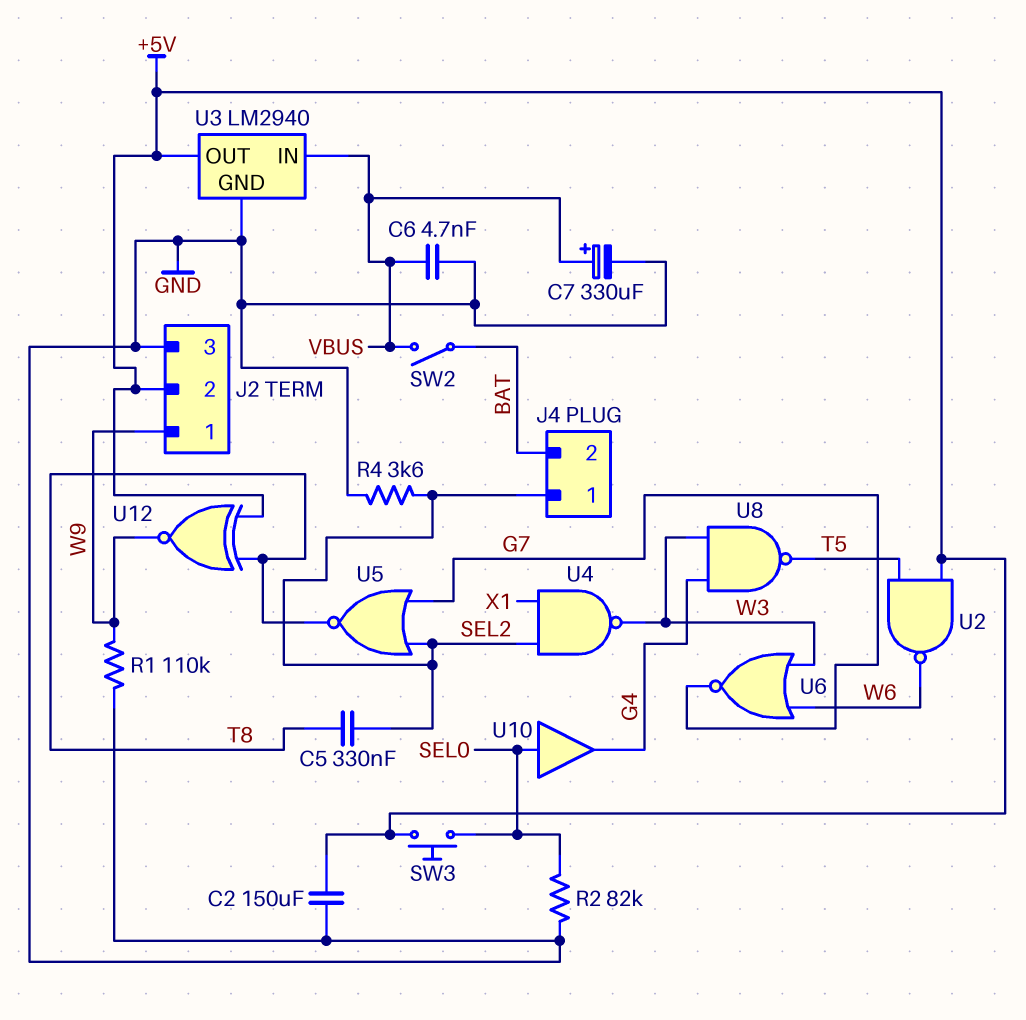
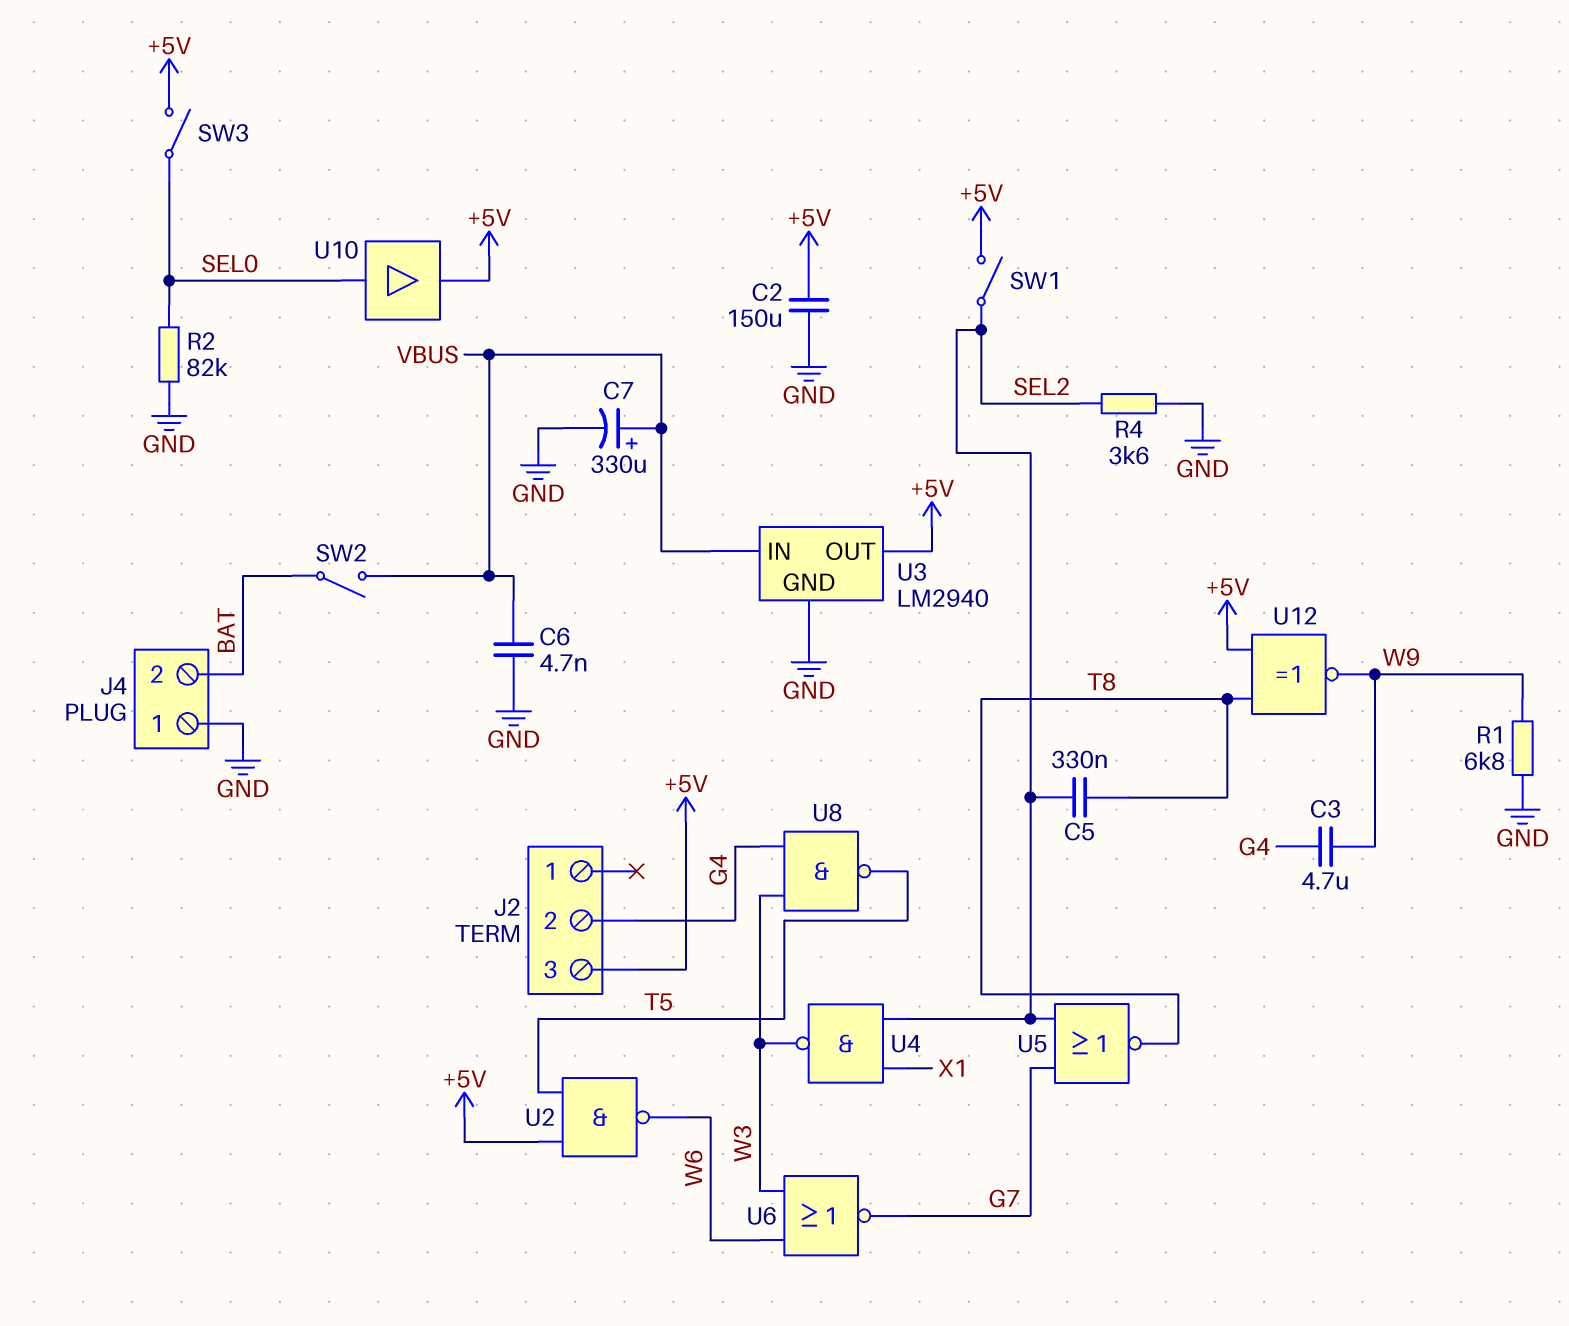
C3: none -> 4.7uF (G4, W9)
J2 pin 1: W9 -> none
J2 pin 2: +5V -> G4
J2 pin 3: GND -> +5V
J4 pin 1: SEL2 -> GND
R1: 110k (GND, W9) -> 6.8k (GND, W9)
SW1: none -> switch (+5V, SEL2)
SW3: button (+5V, SEL0) -> switch (+5V, SEL0)
U10: buffer (in SEL0, out G4) -> buffer (in SEL0, out +5V)

